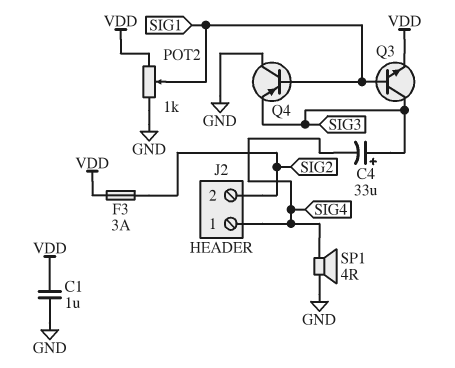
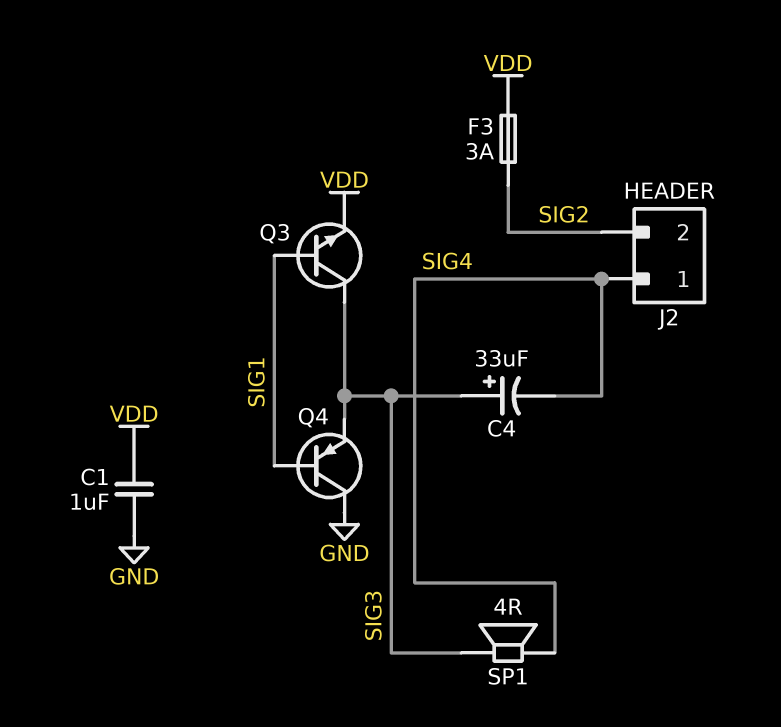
POT2: 1k (GND, VDD, wiper SIG1) -> none
SP1: speaker 4R (GND, SIG4) -> speaker 4R (SIG3, SIG4)

